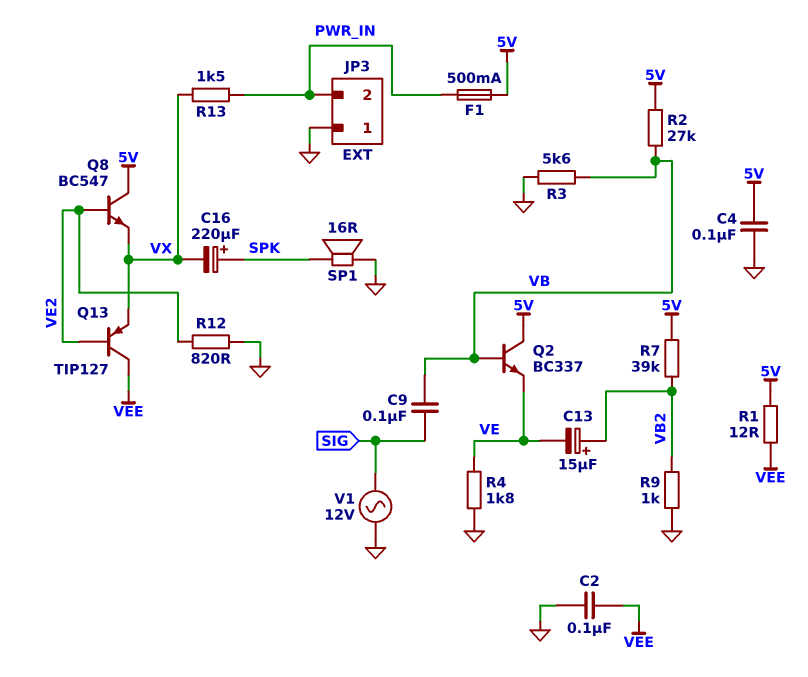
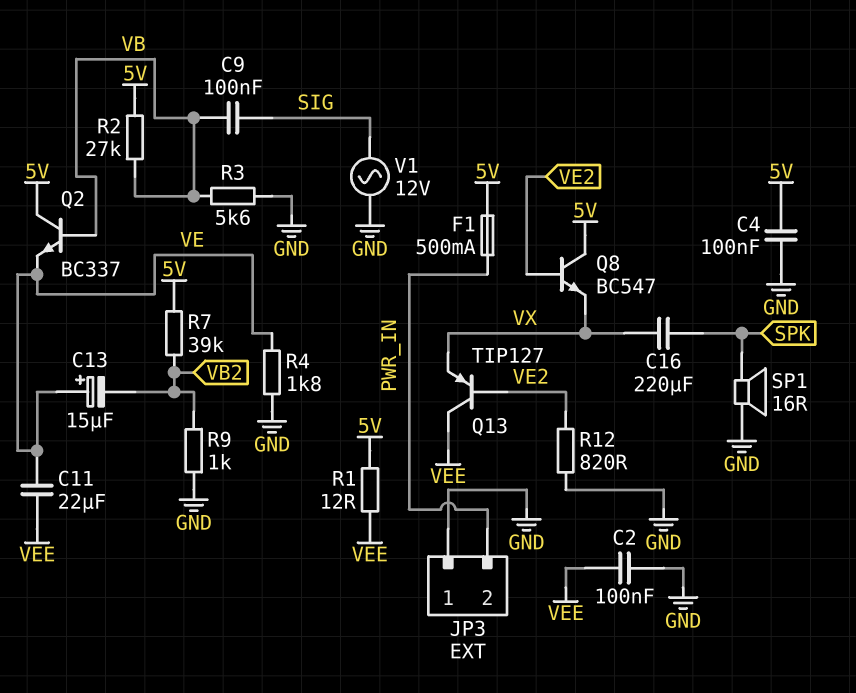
C11: none -> 22uF (VE, VEE)
C13: 15uF (plus VB2, minus VE) -> 15uF (plus VE, minus VB2)
C16: 220uF (plus SPK, minus VX) -> 220uF (SPK, VX)
R13: 1.5k (PWR_IN, VX) -> none

